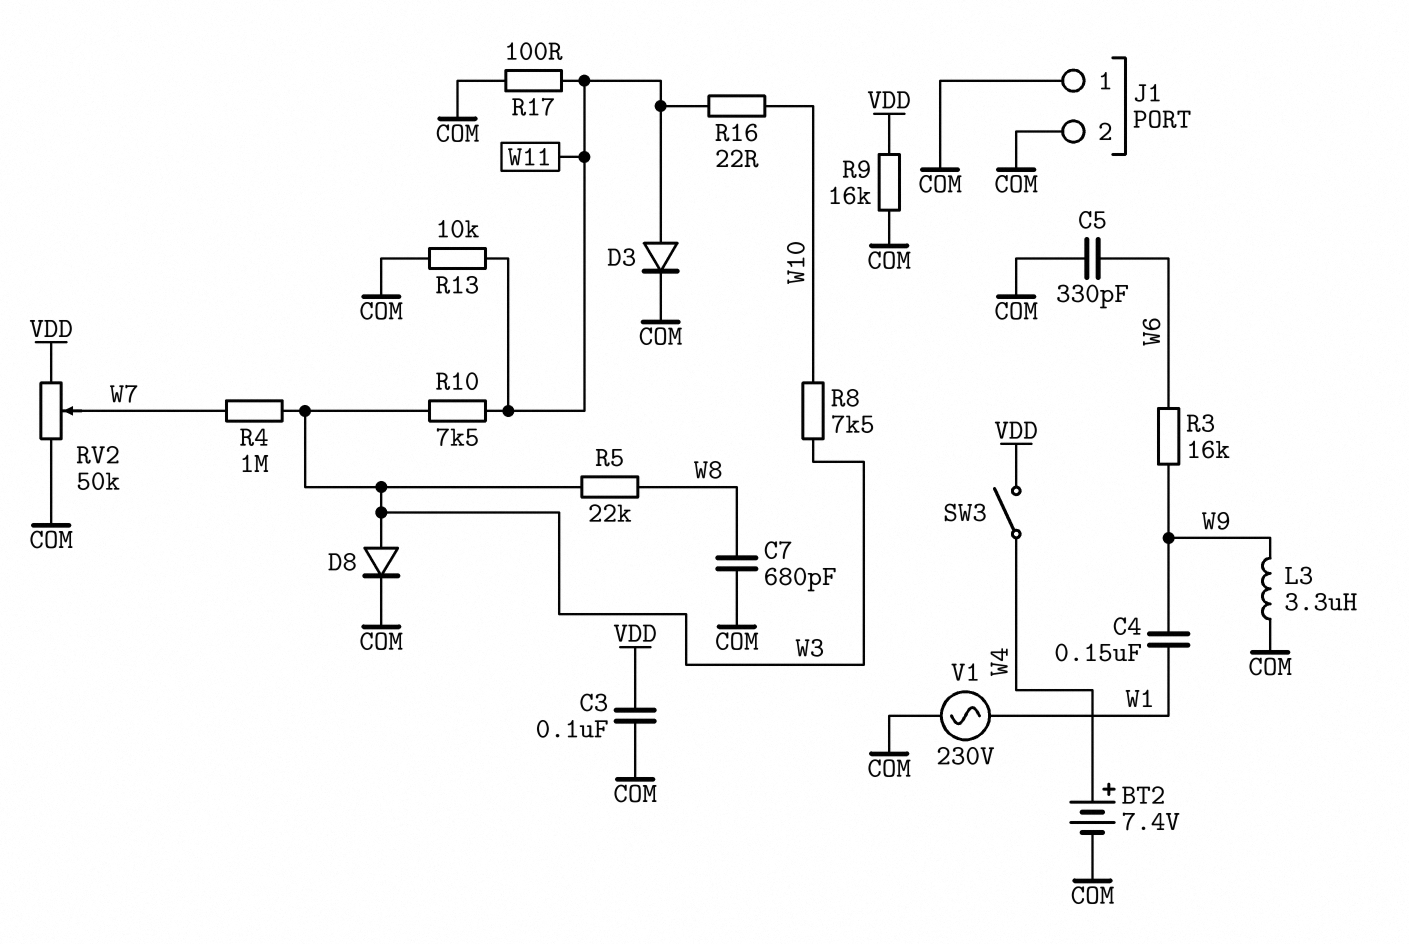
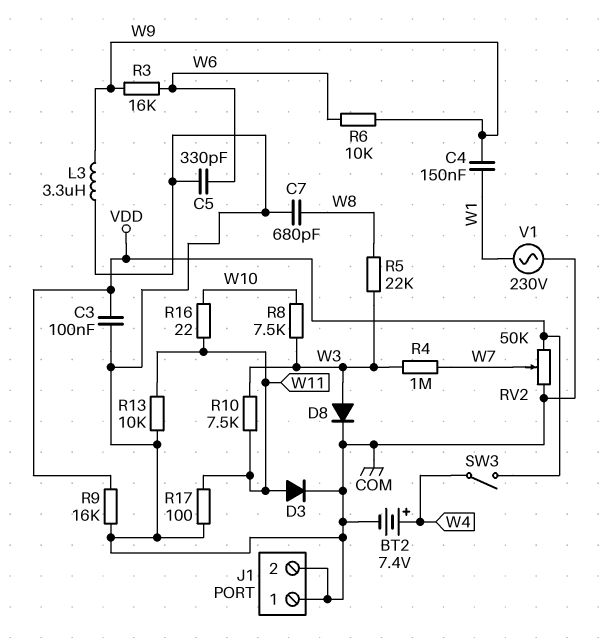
R6: none -> 10k (W6, W9)

